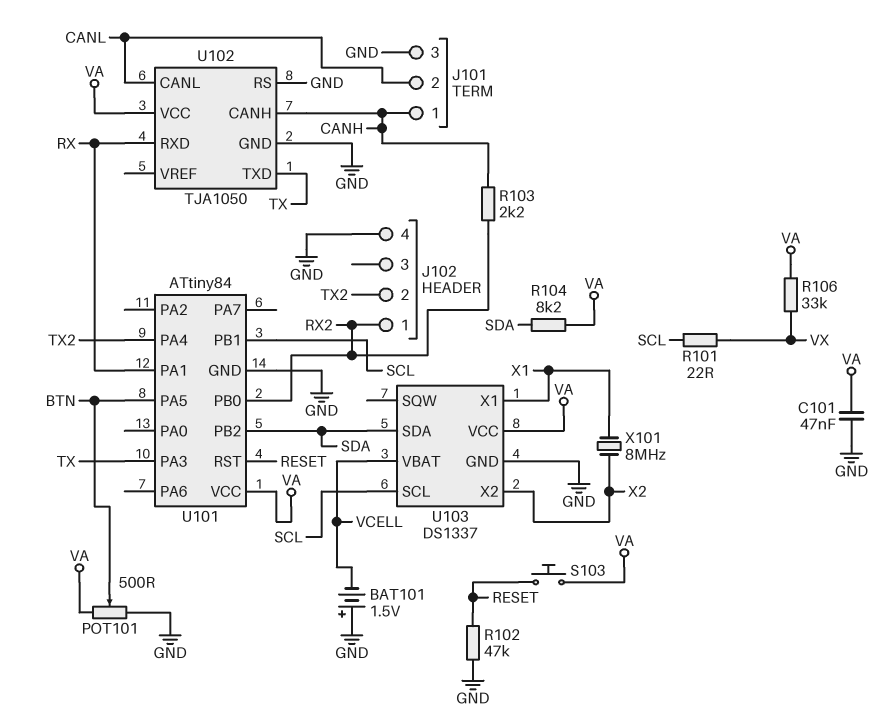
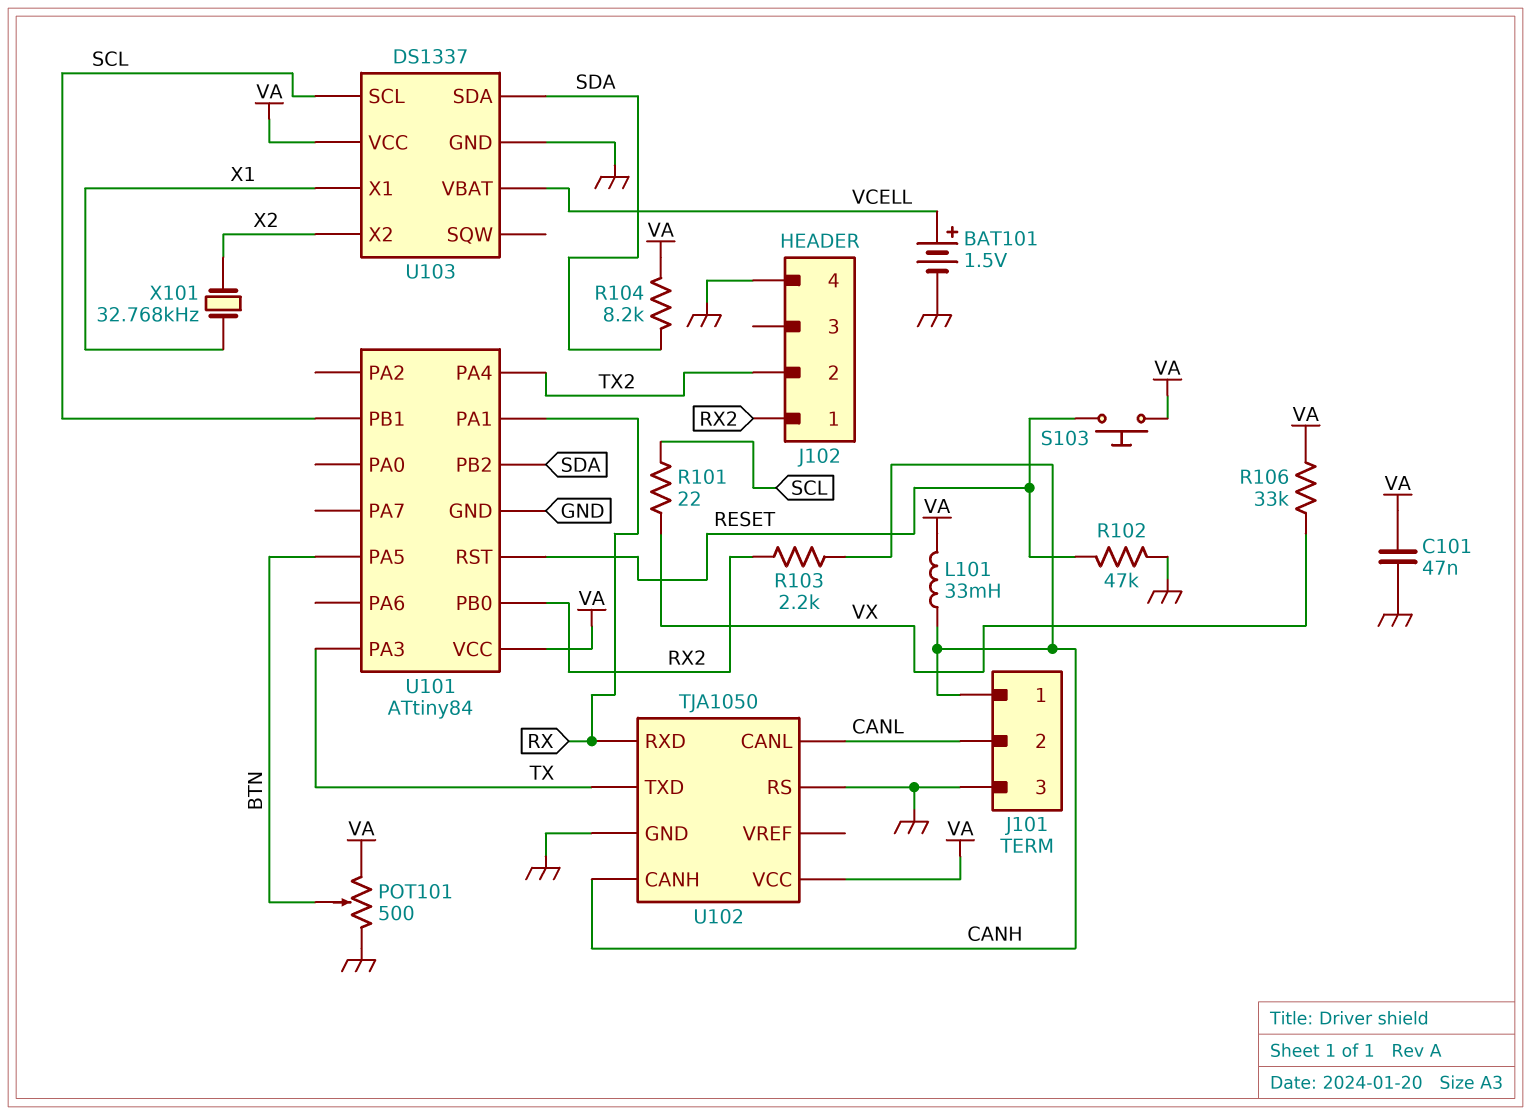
BAT101: 1.5V (plus GND, minus VCELL) -> 1.5V (plus VCELL, minus GND)
L101: none -> 33mH (CANH, VA)
X101: 8MHz (X1, X2) -> 32.768kHz (X1, X2)

